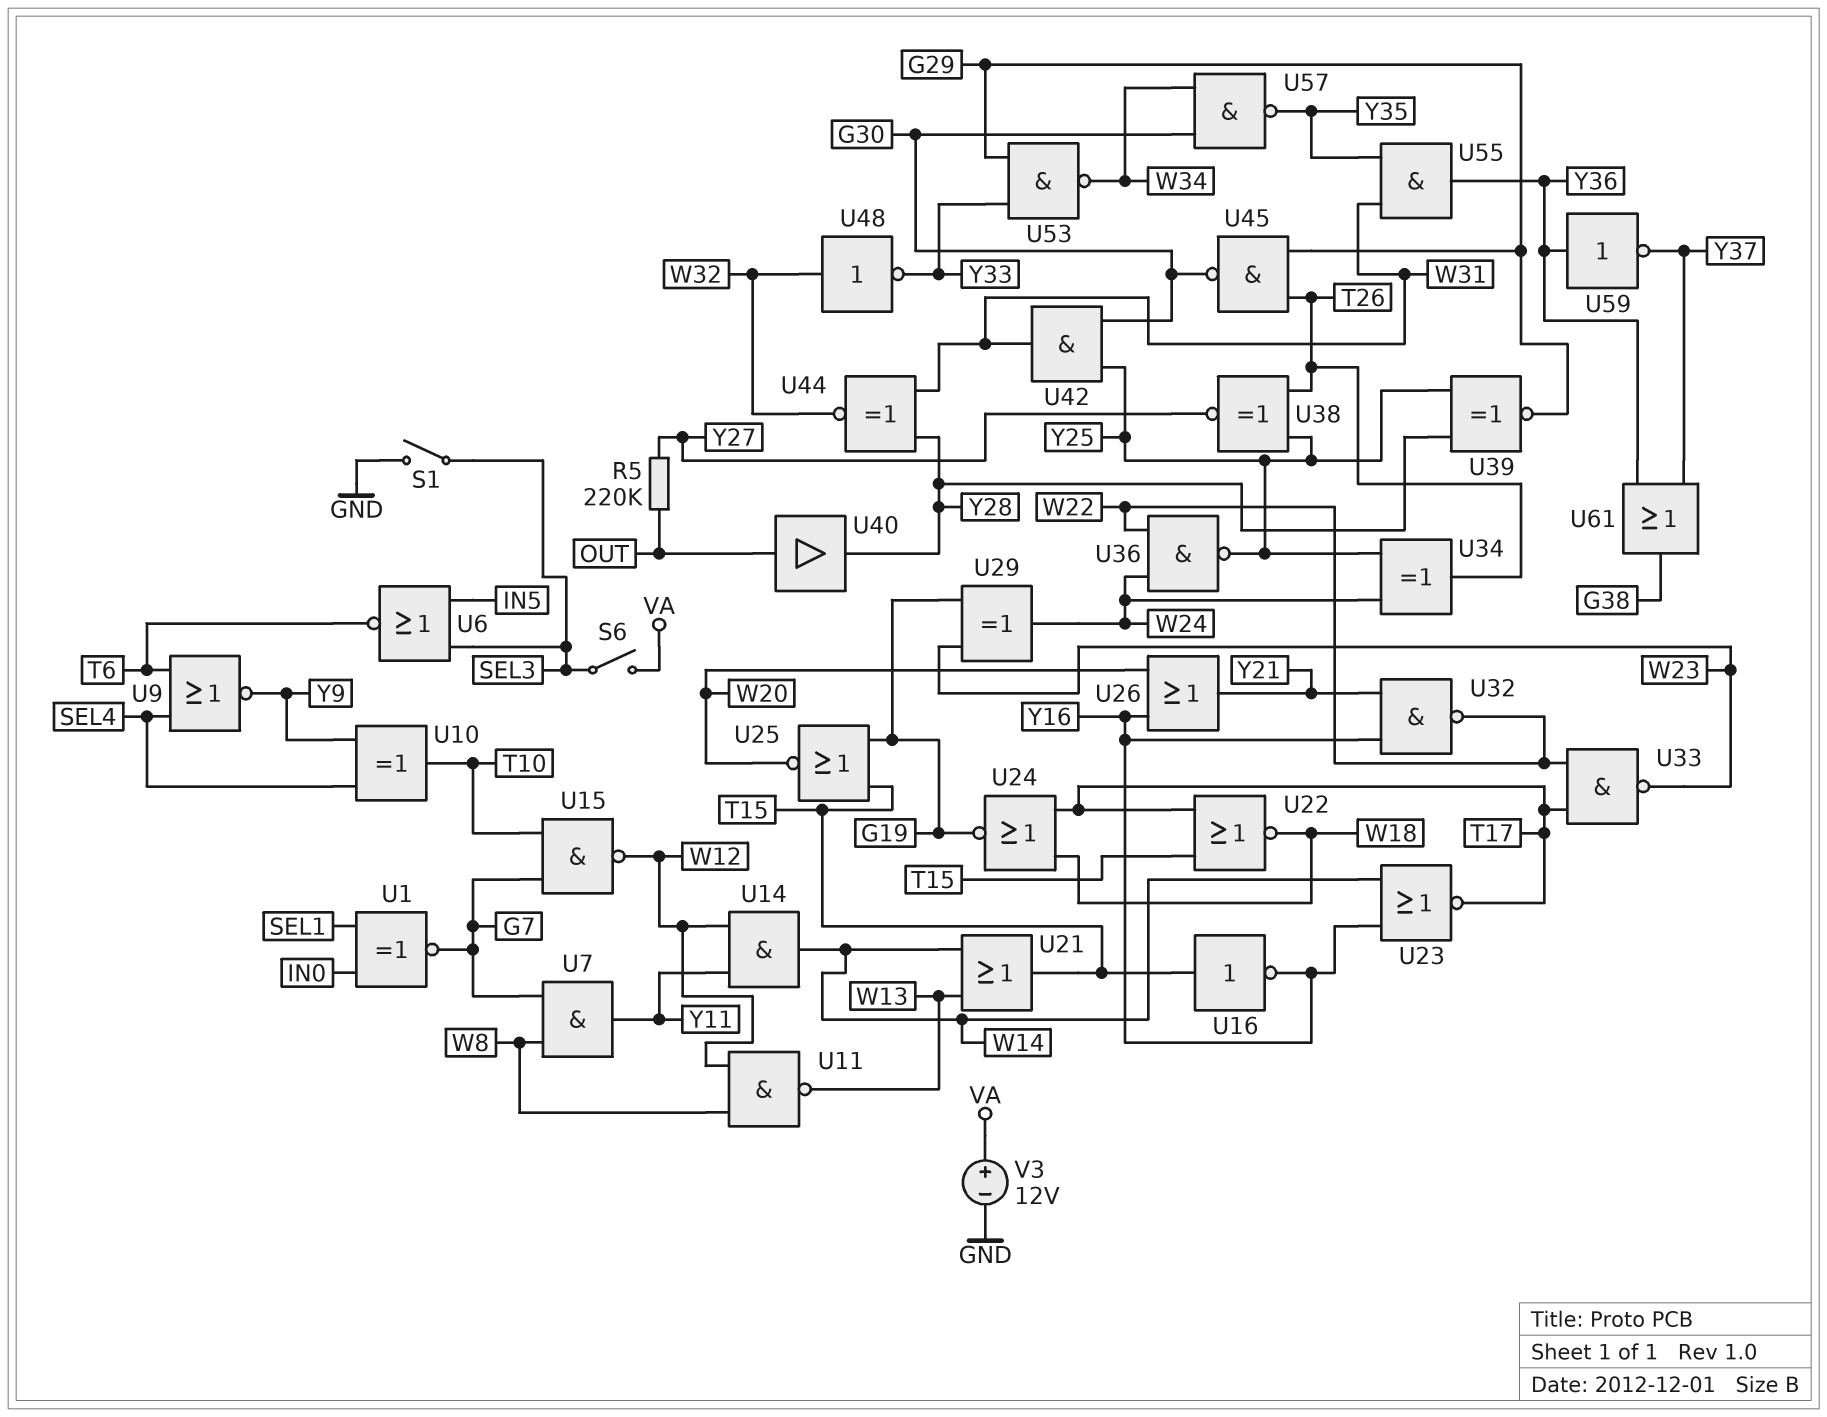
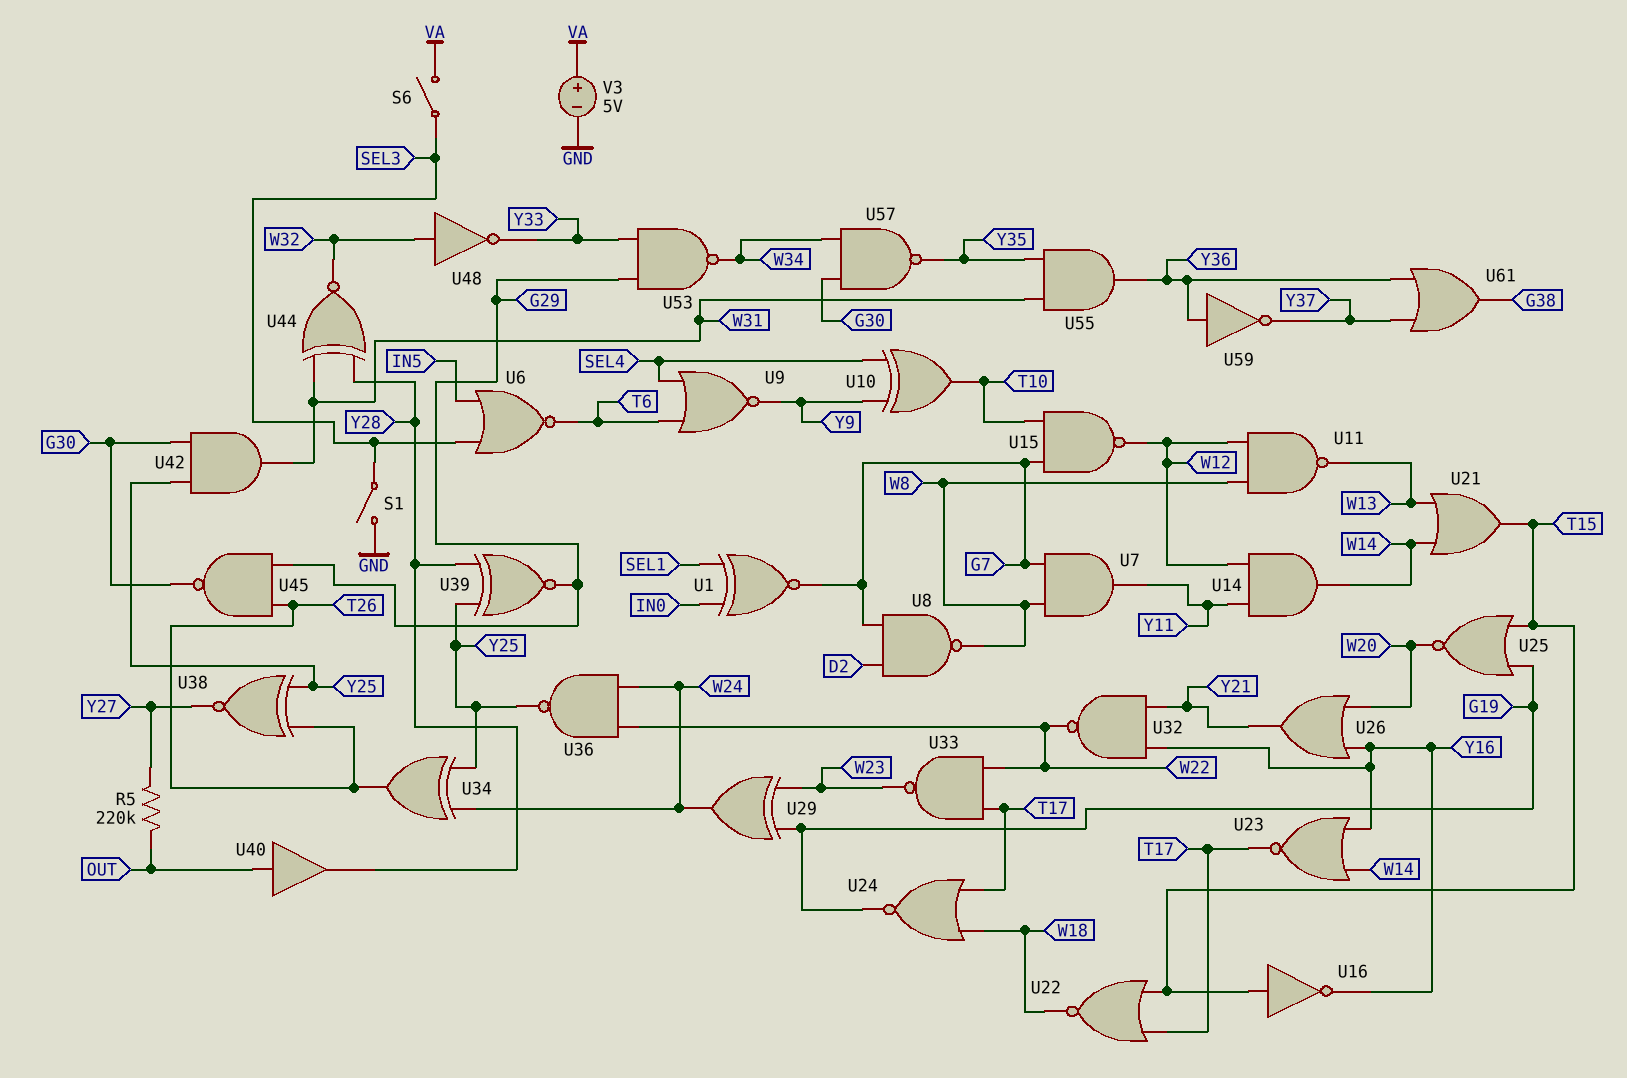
U8: none -> NAND (in D2, in G7, out W8)
V3: 12V (plus VA, minus GND) -> 5V (plus VA, minus GND)

